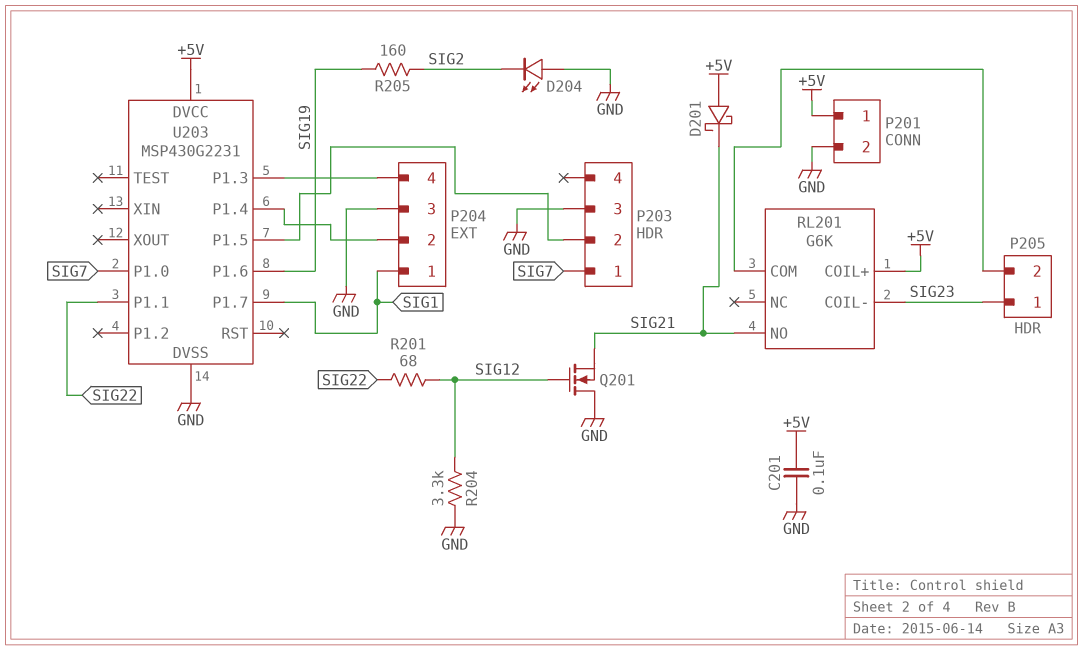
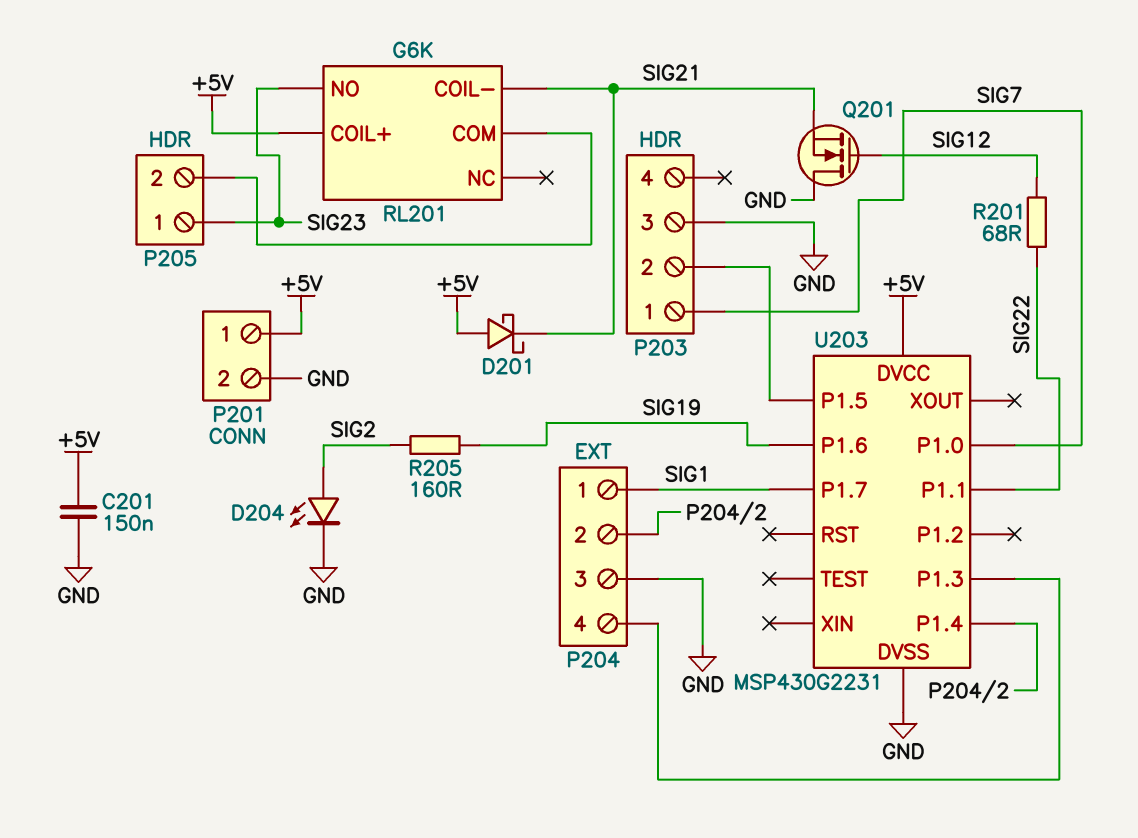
C201: 100nF (+5V, GND) -> 150nF (+5V, GND)
D204: LED (A GND, K SIG2) -> LED (A SIG2, K GND)
R204: 3.3k (GND, SIG12) -> none
RL201 pin COIL-: SIG23 -> SIG21
RL201 pin NO: SIG21 -> SIG23

